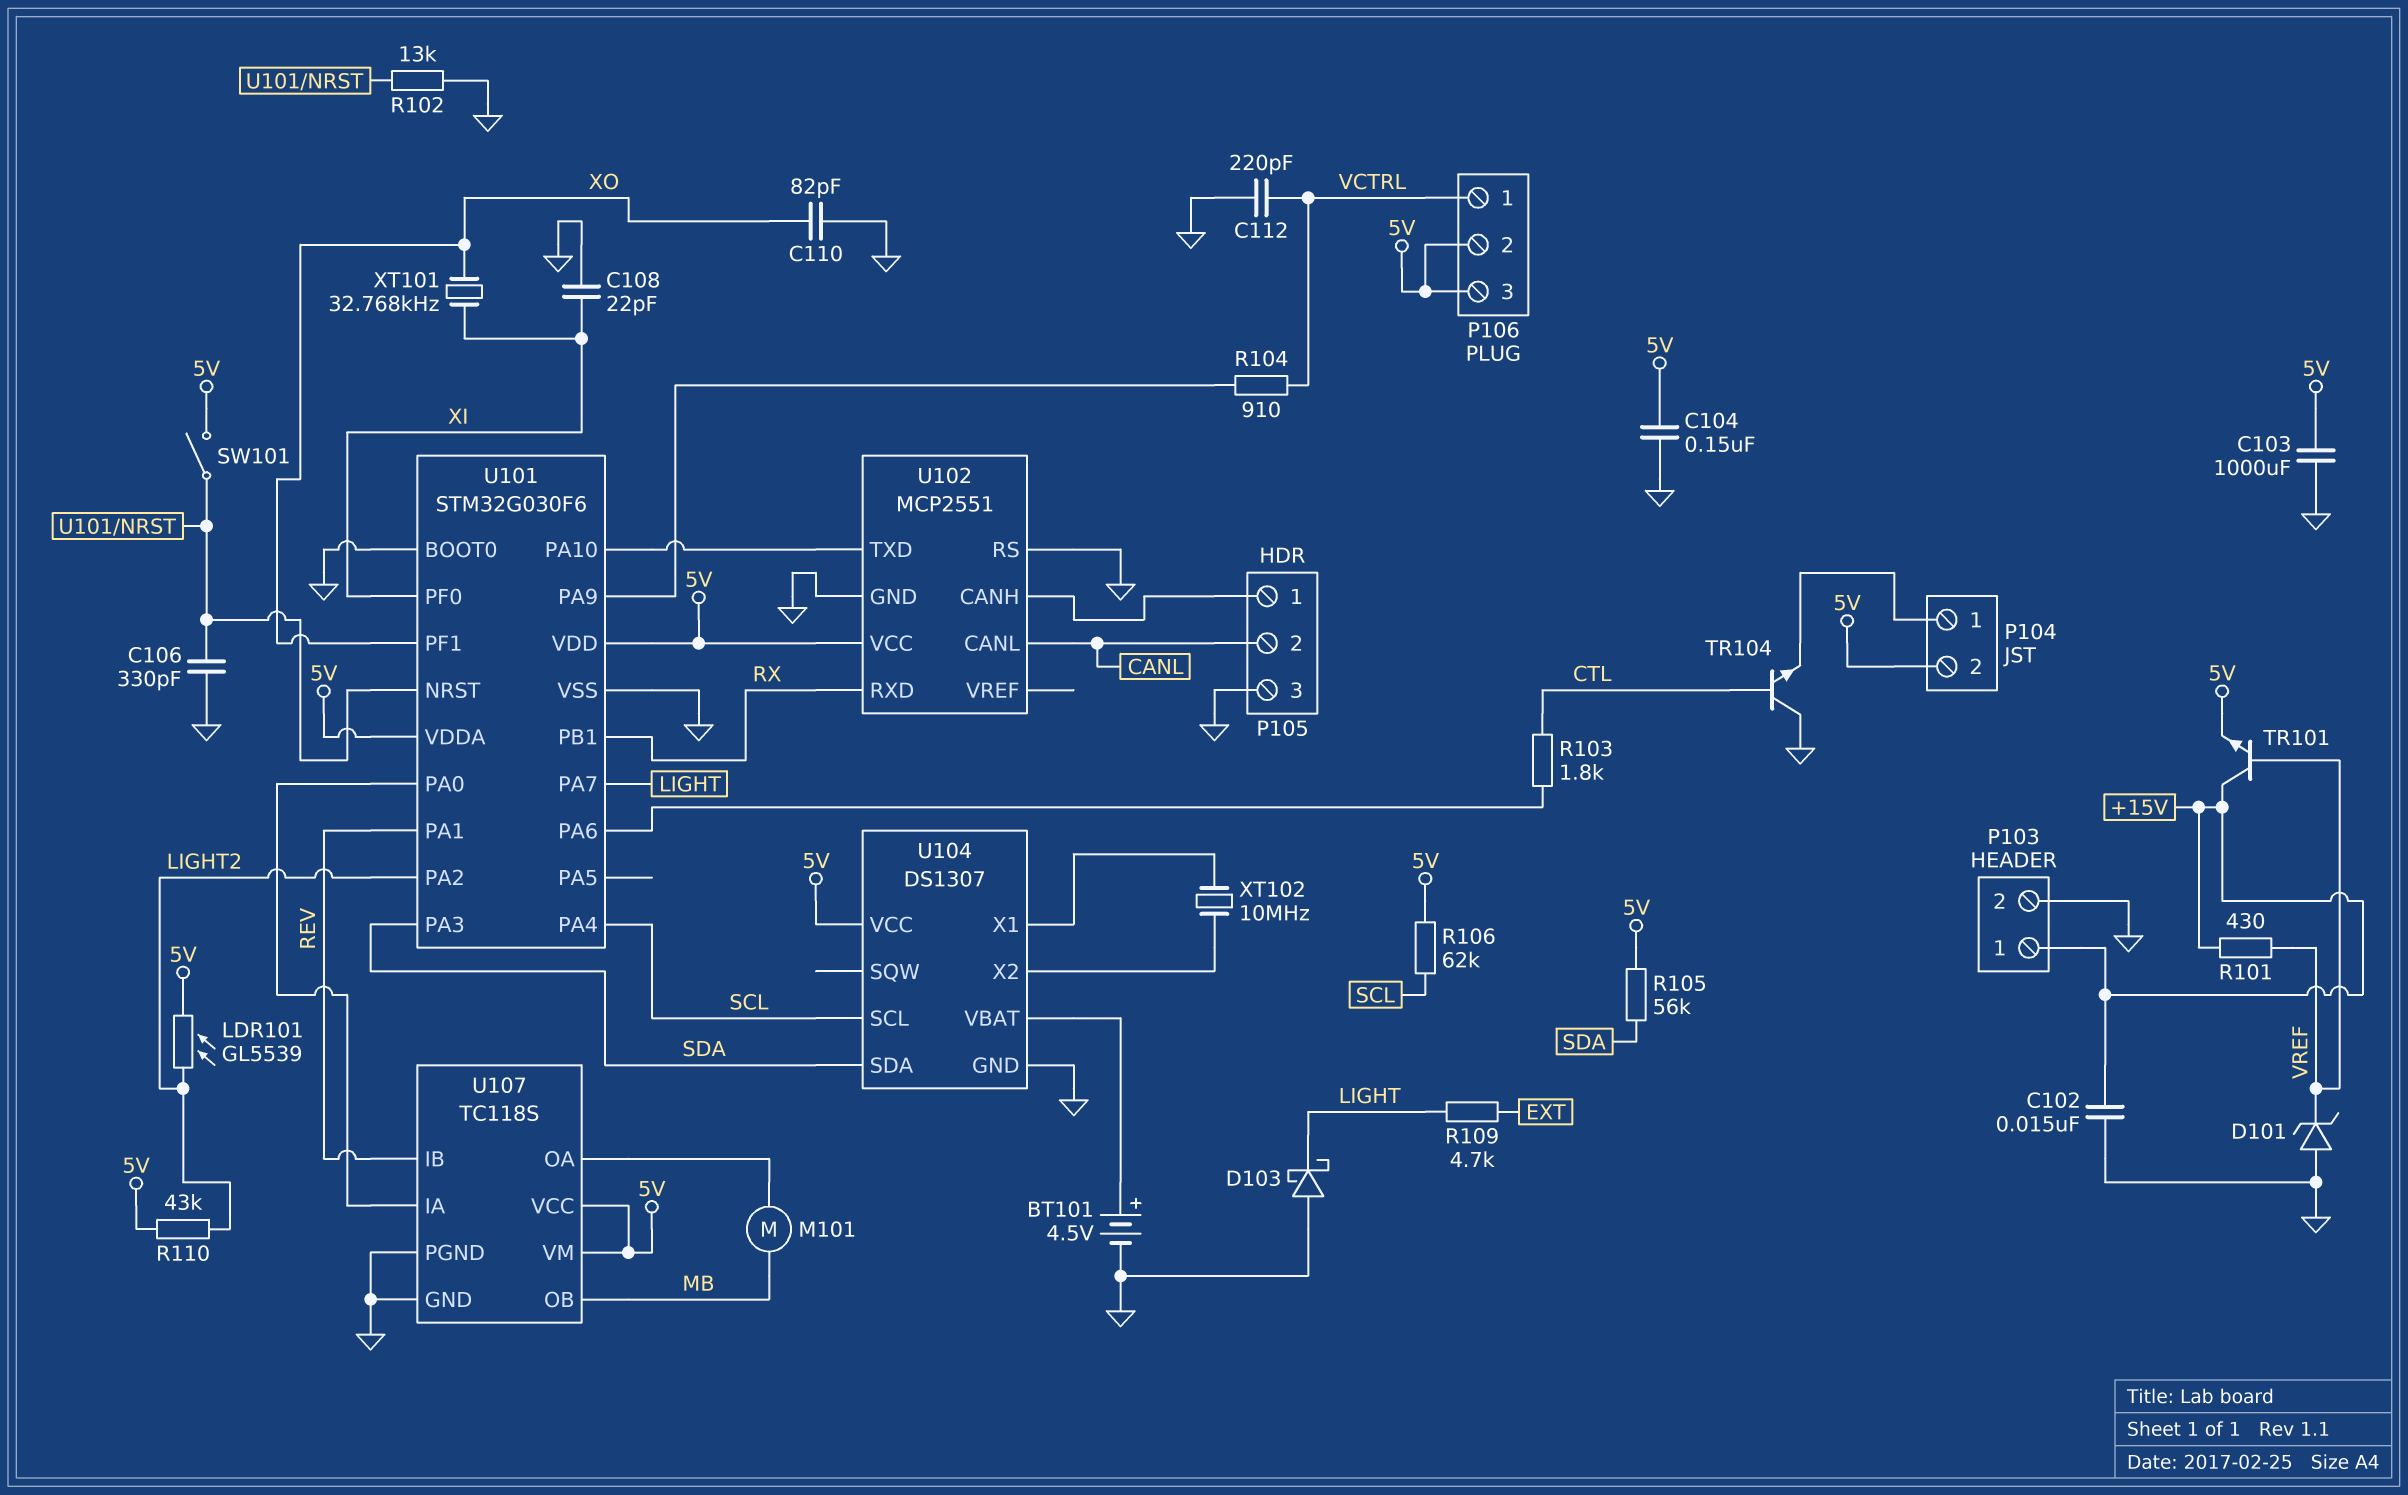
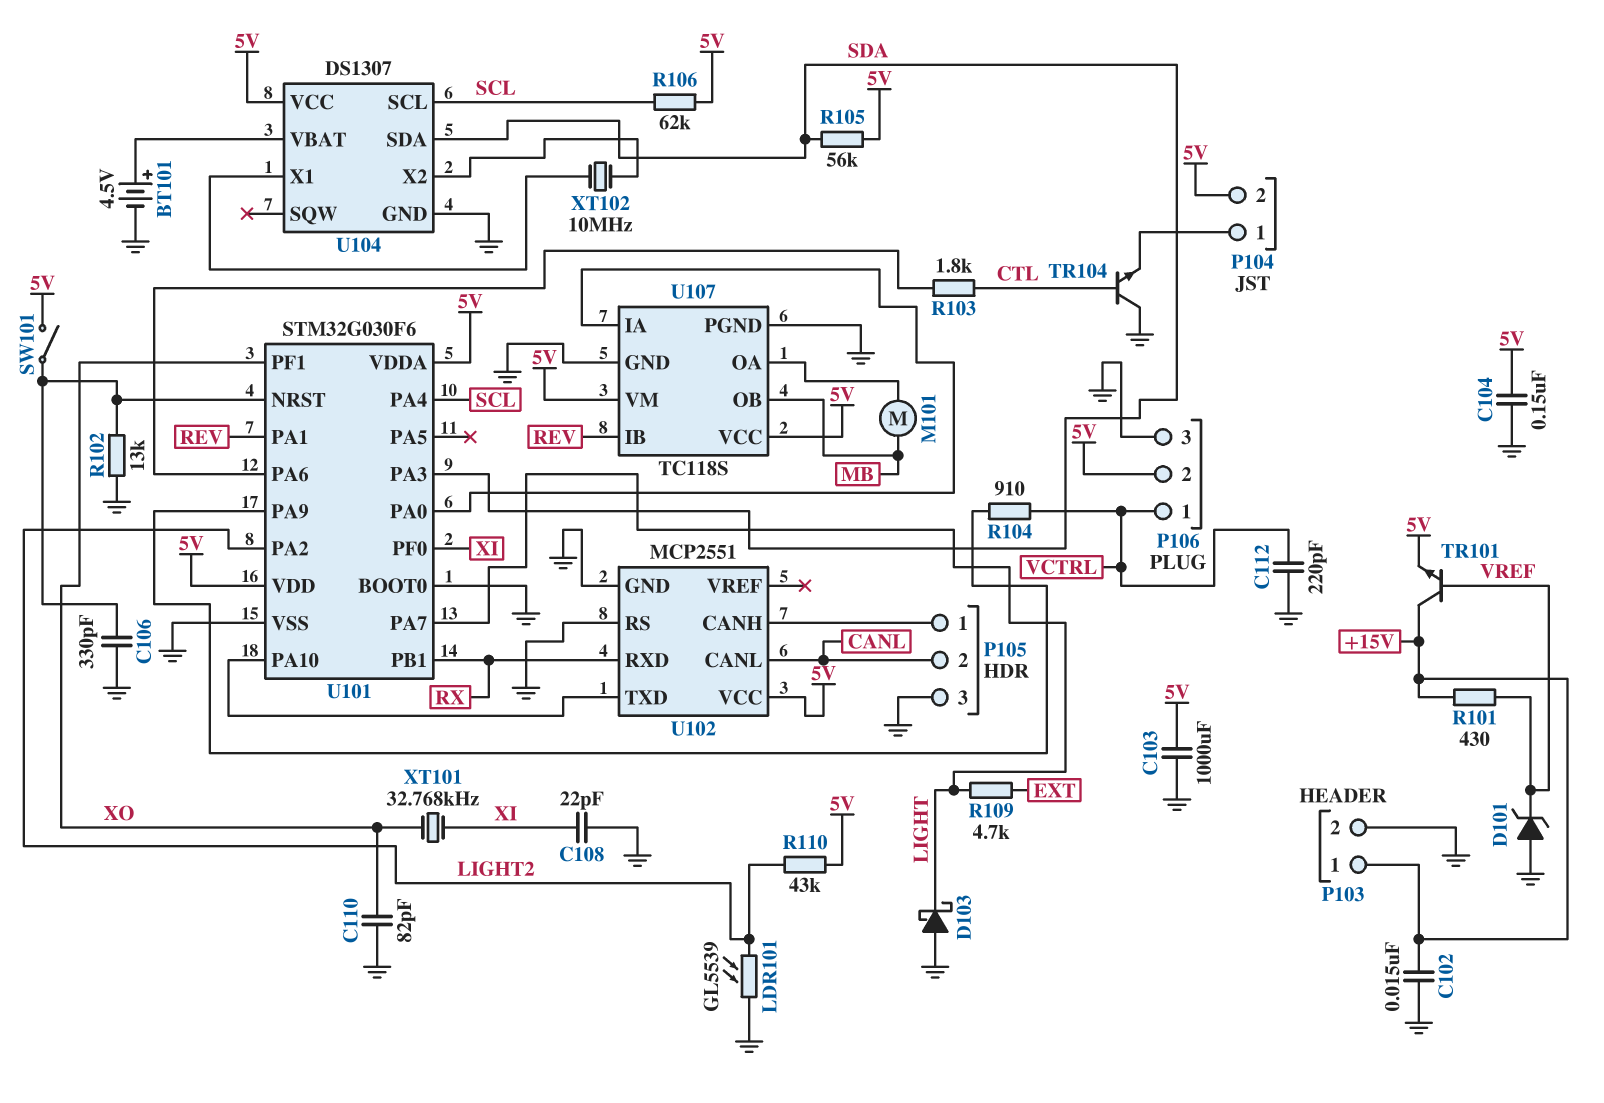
LDR101: GL5539 (5V, LIGHT2) -> GL5539 (GND, LIGHT2)
P106 pin 3: 5V -> GND

